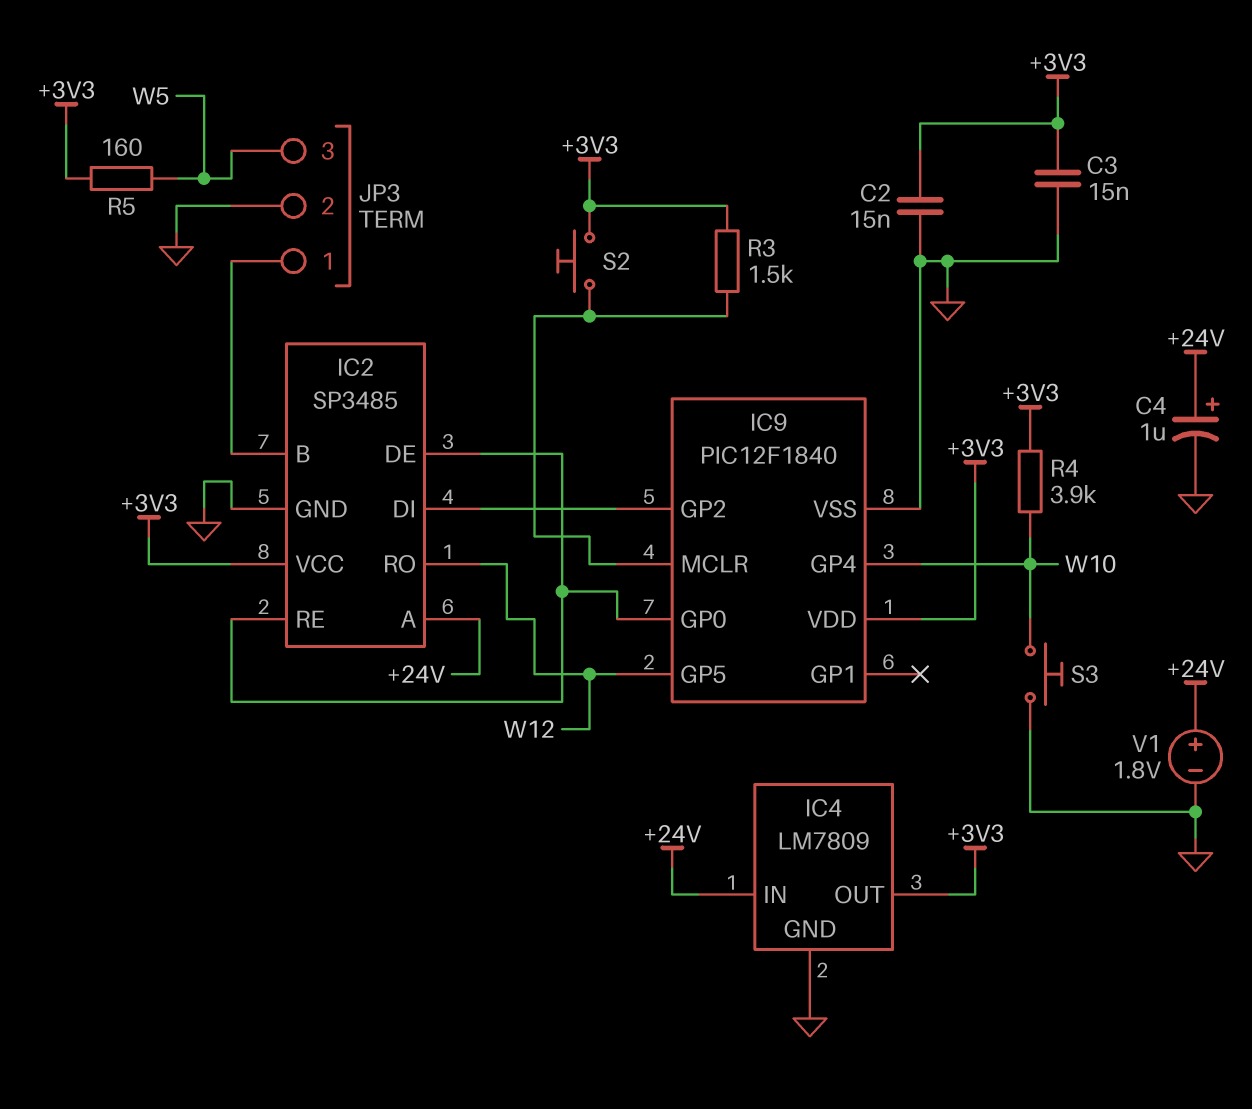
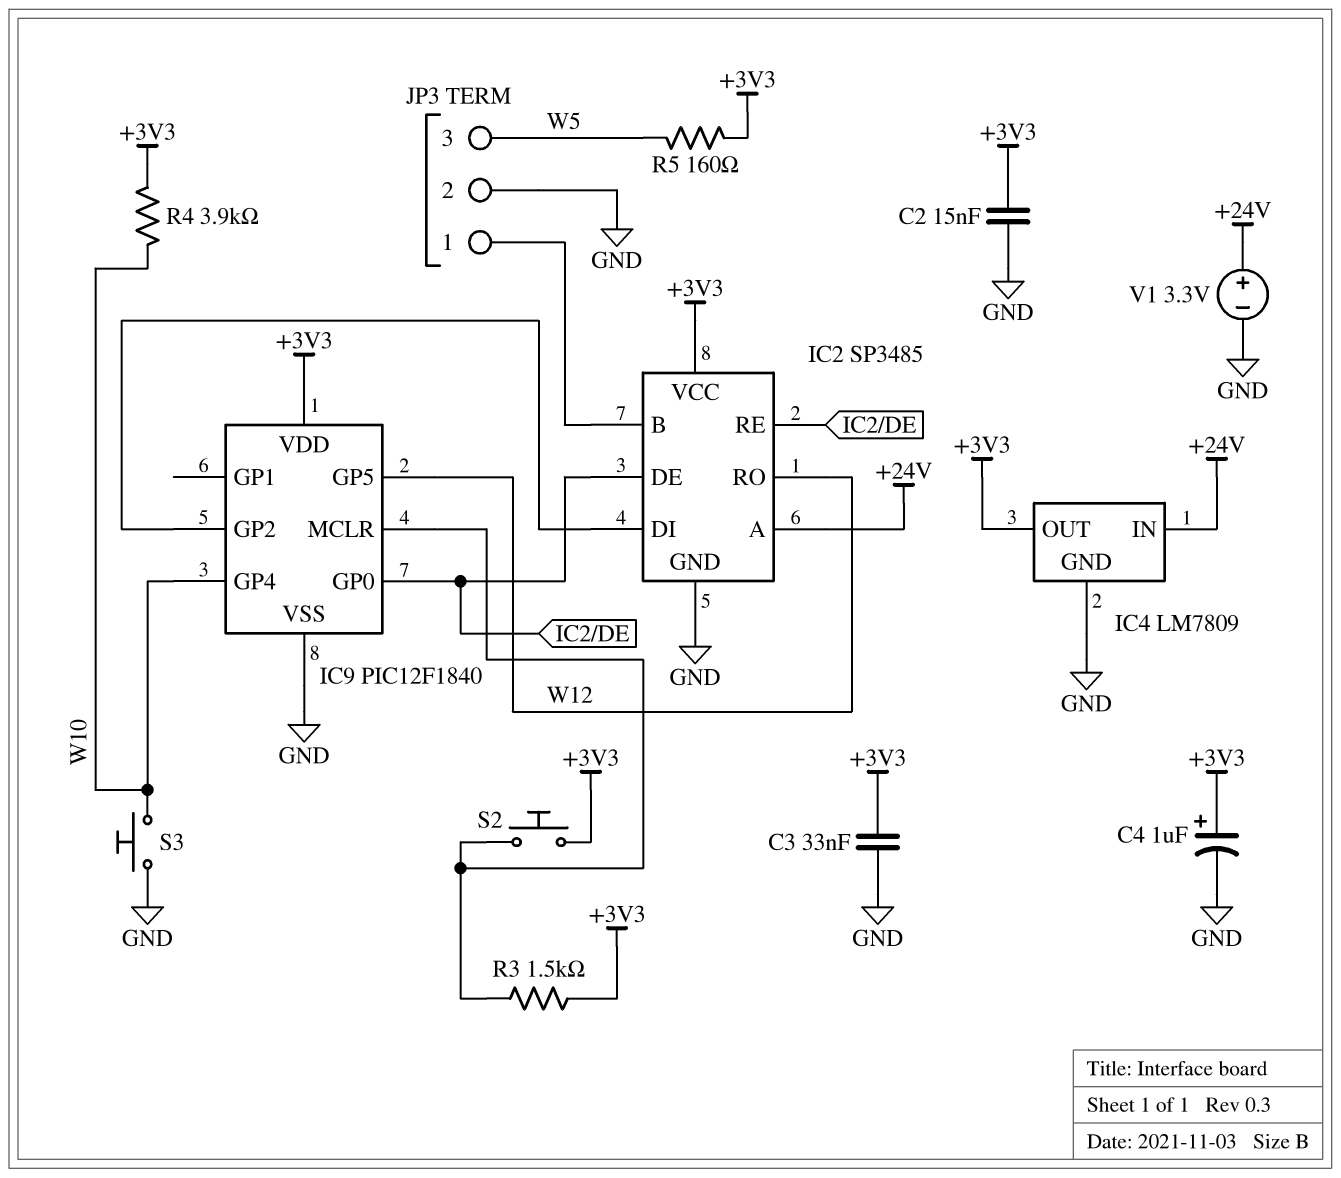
C3: 15nF (+3V3, GND) -> 33nF (+3V3, GND)
C4: 1uF (plus +24V, minus GND) -> 1uF (plus +3V3, minus GND)
V1: 1.8V (plus +24V, minus GND) -> 3.3V (plus +24V, minus GND)

